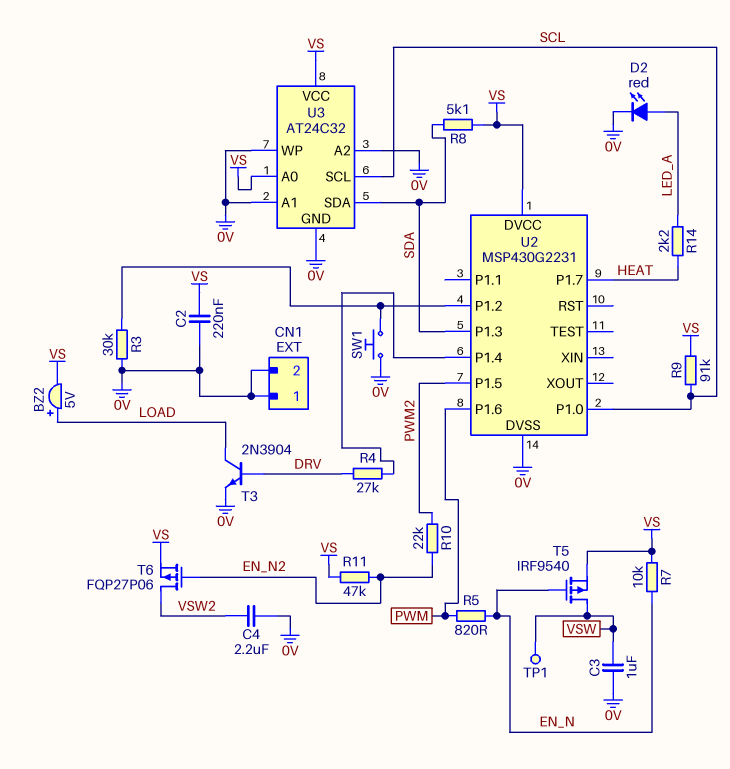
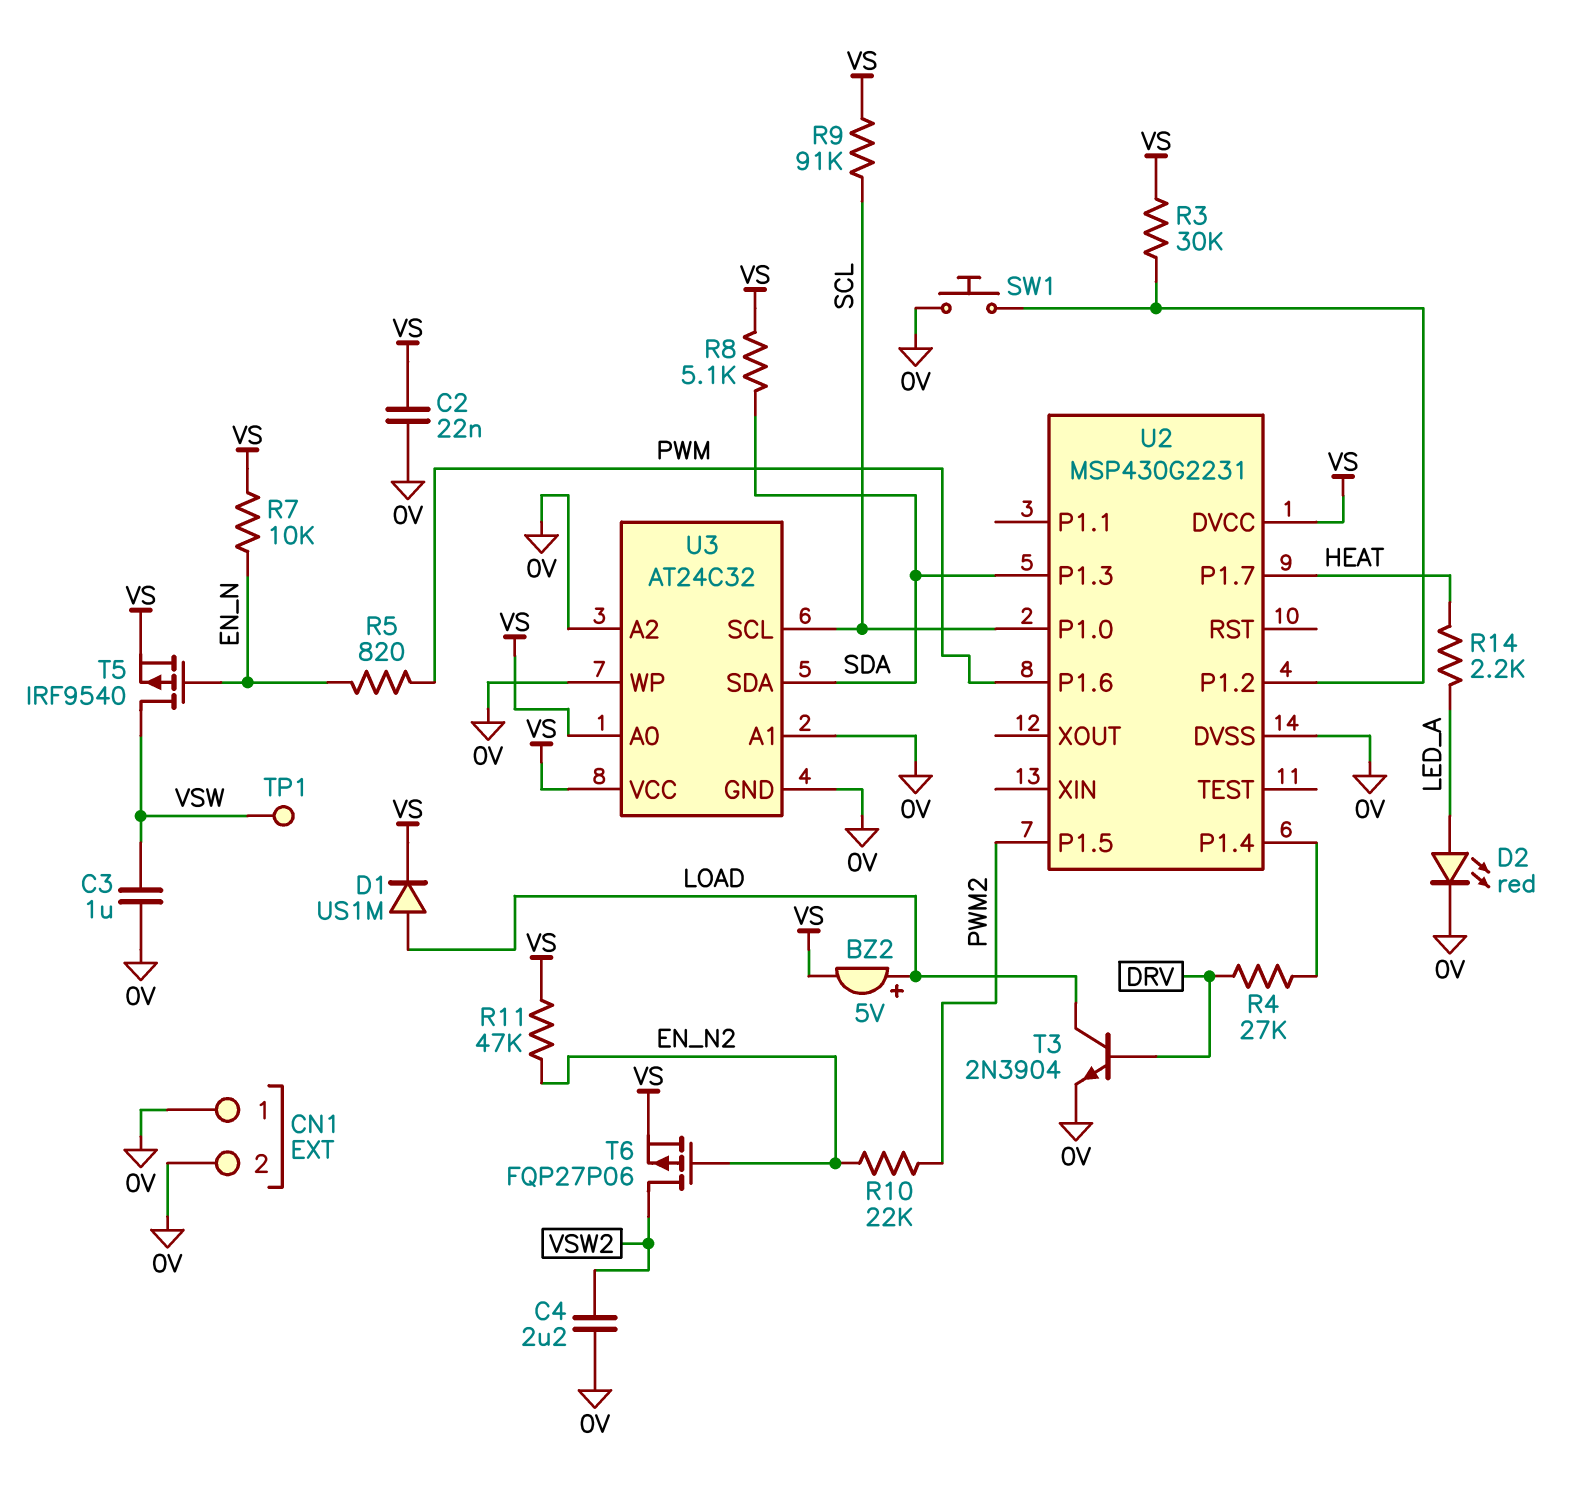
C2: 220nF (0V, VS) -> 22nF (0V, VS)
D1: none -> diode US1M (A LOAD, K VS)
R3: 30k (0V, U2/P1.2) -> 30k (U2/P1.2, VS)

